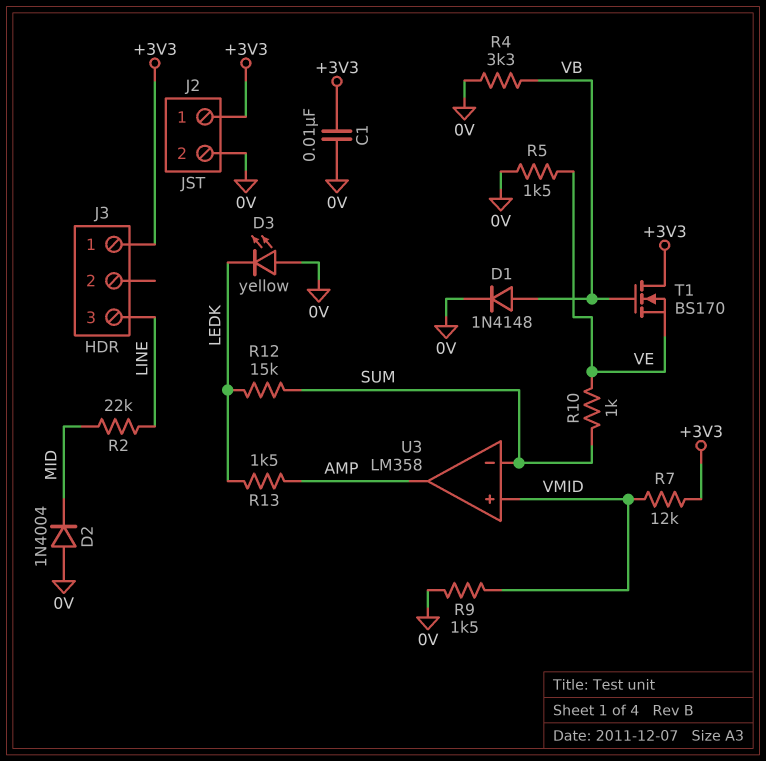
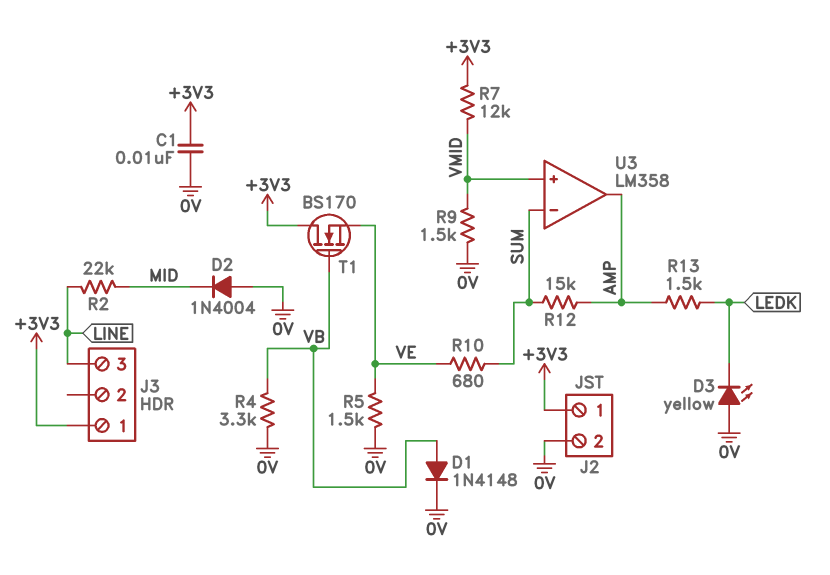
R10: 1k (SUM, VE) -> 680 (SUM, VE)
R12: 15k (LEDK, SUM) -> 15k (AMP, SUM)

